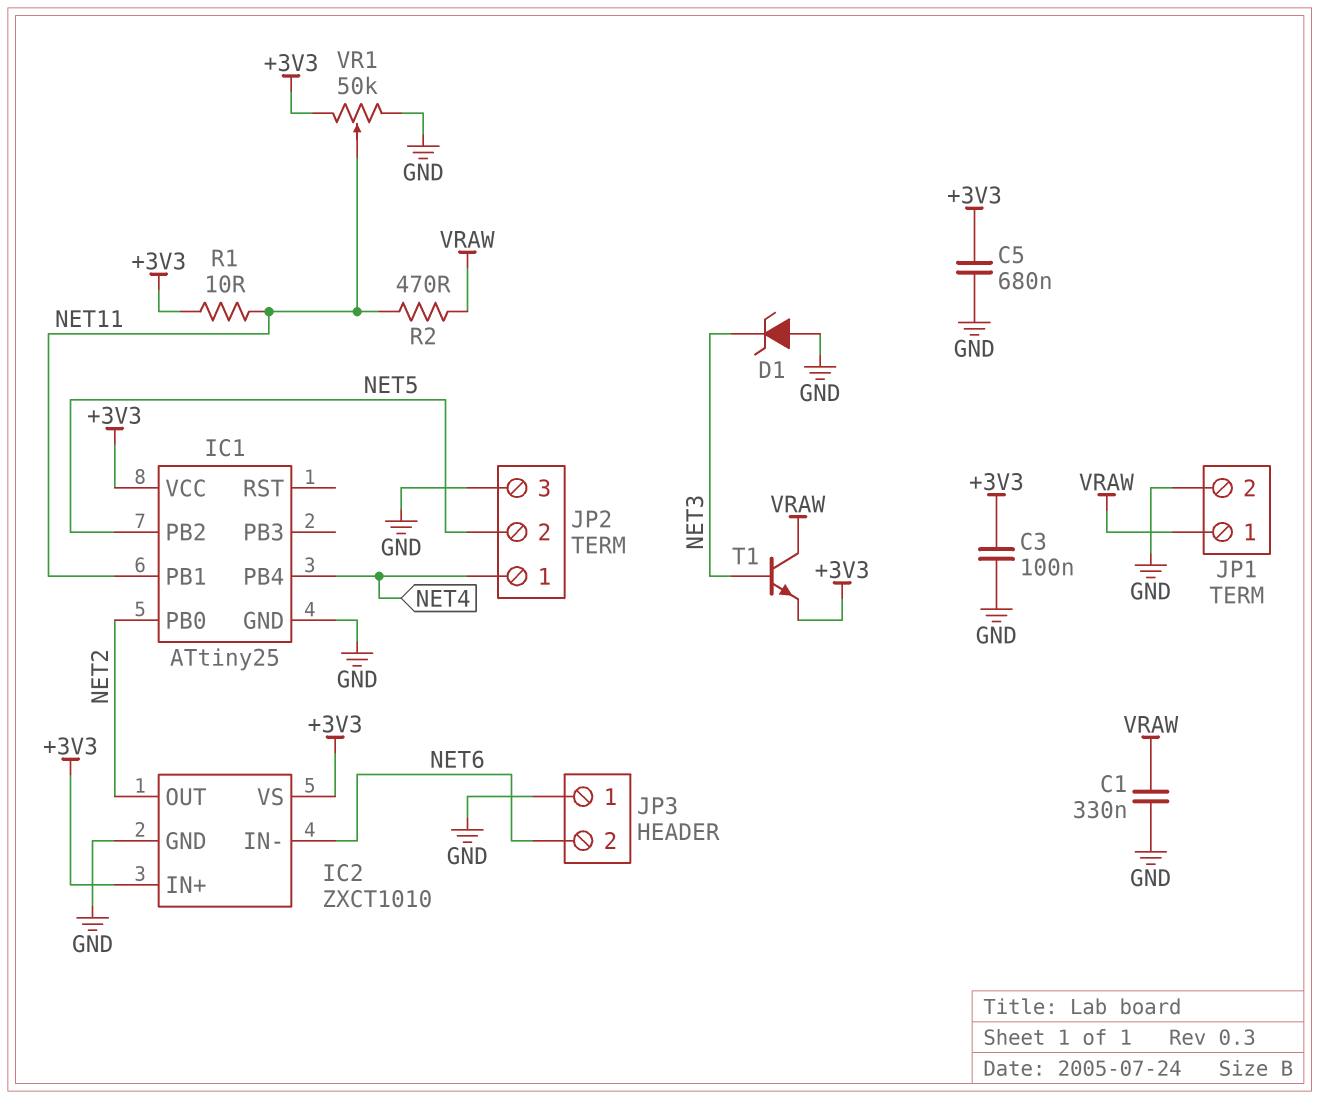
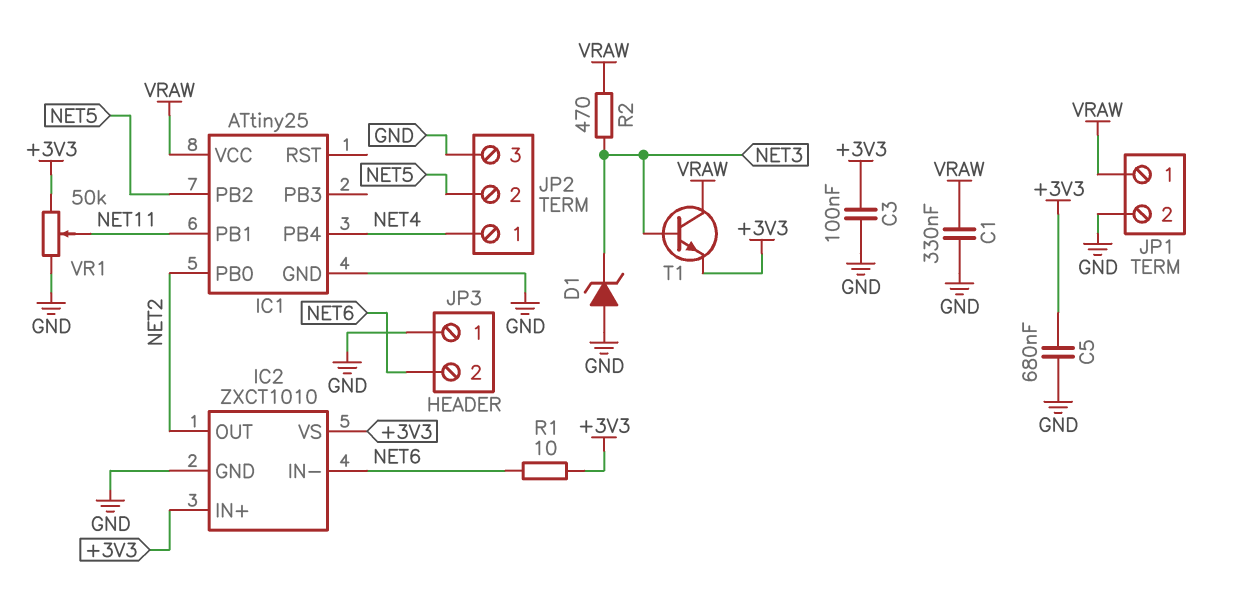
IC1 pin VCC: +3V3 -> VRAW
R1: 10 (+3V3, NET11) -> 10 (+3V3, NET6)
R2: 470 (NET11, VRAW) -> 470 (NET3, VRAW)

